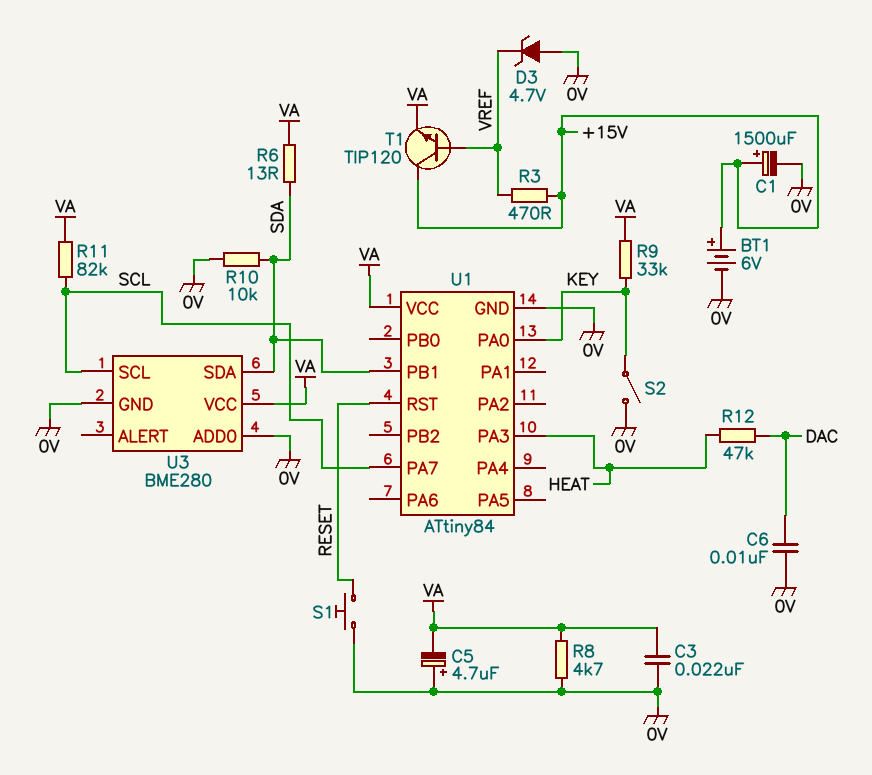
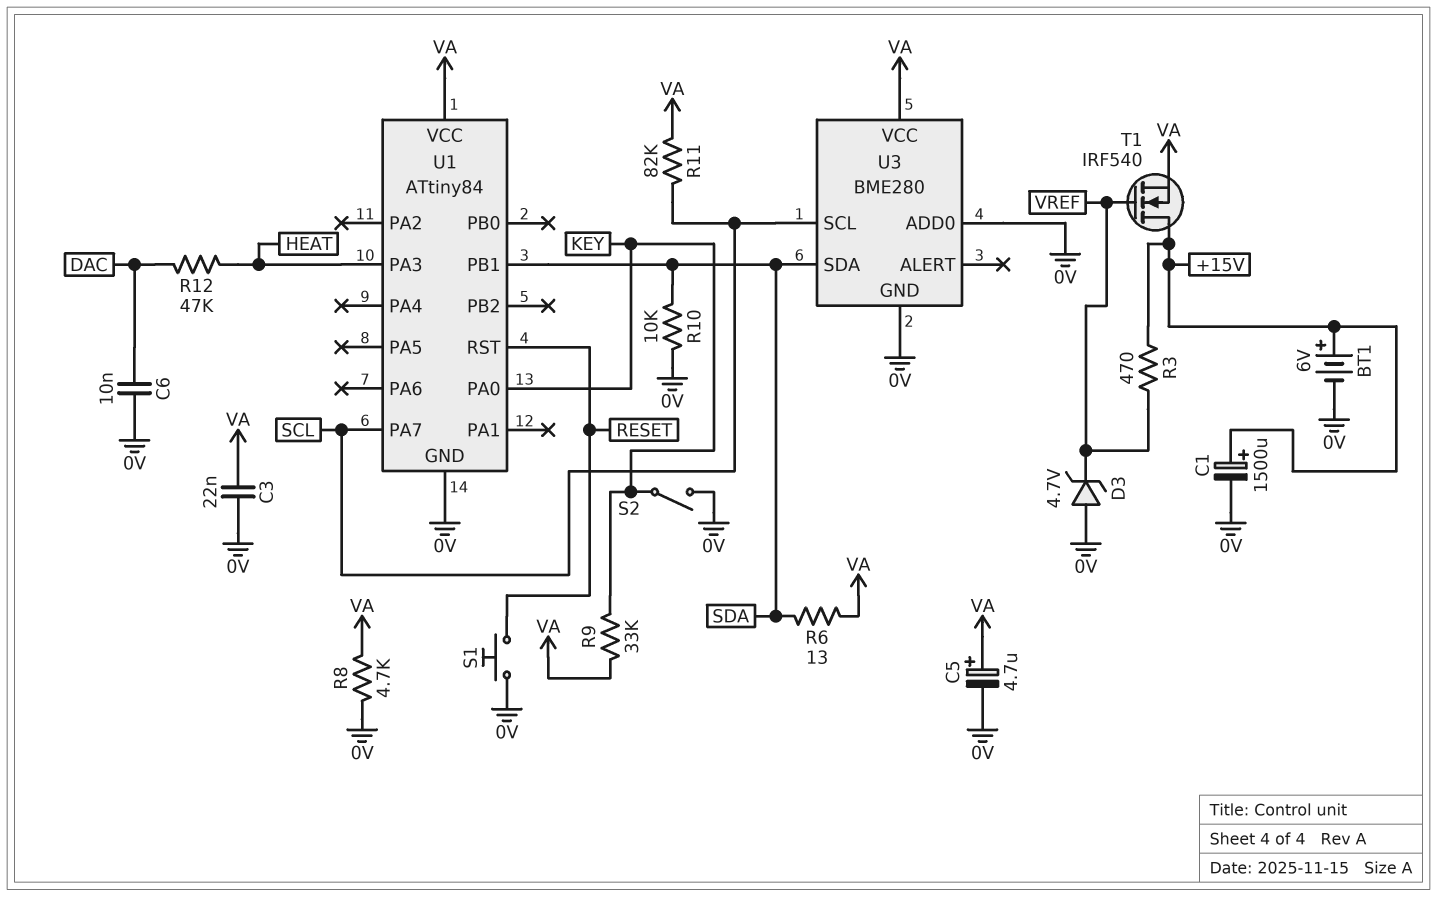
C5: 4.7uF (plus 0V, minus VA) -> 4.7uF (plus VA, minus 0V)
T1: NPN TIP120 (B VREF, C +15V, E VA) -> NMOS IRF540 (G VREF, D +15V, S VA)

